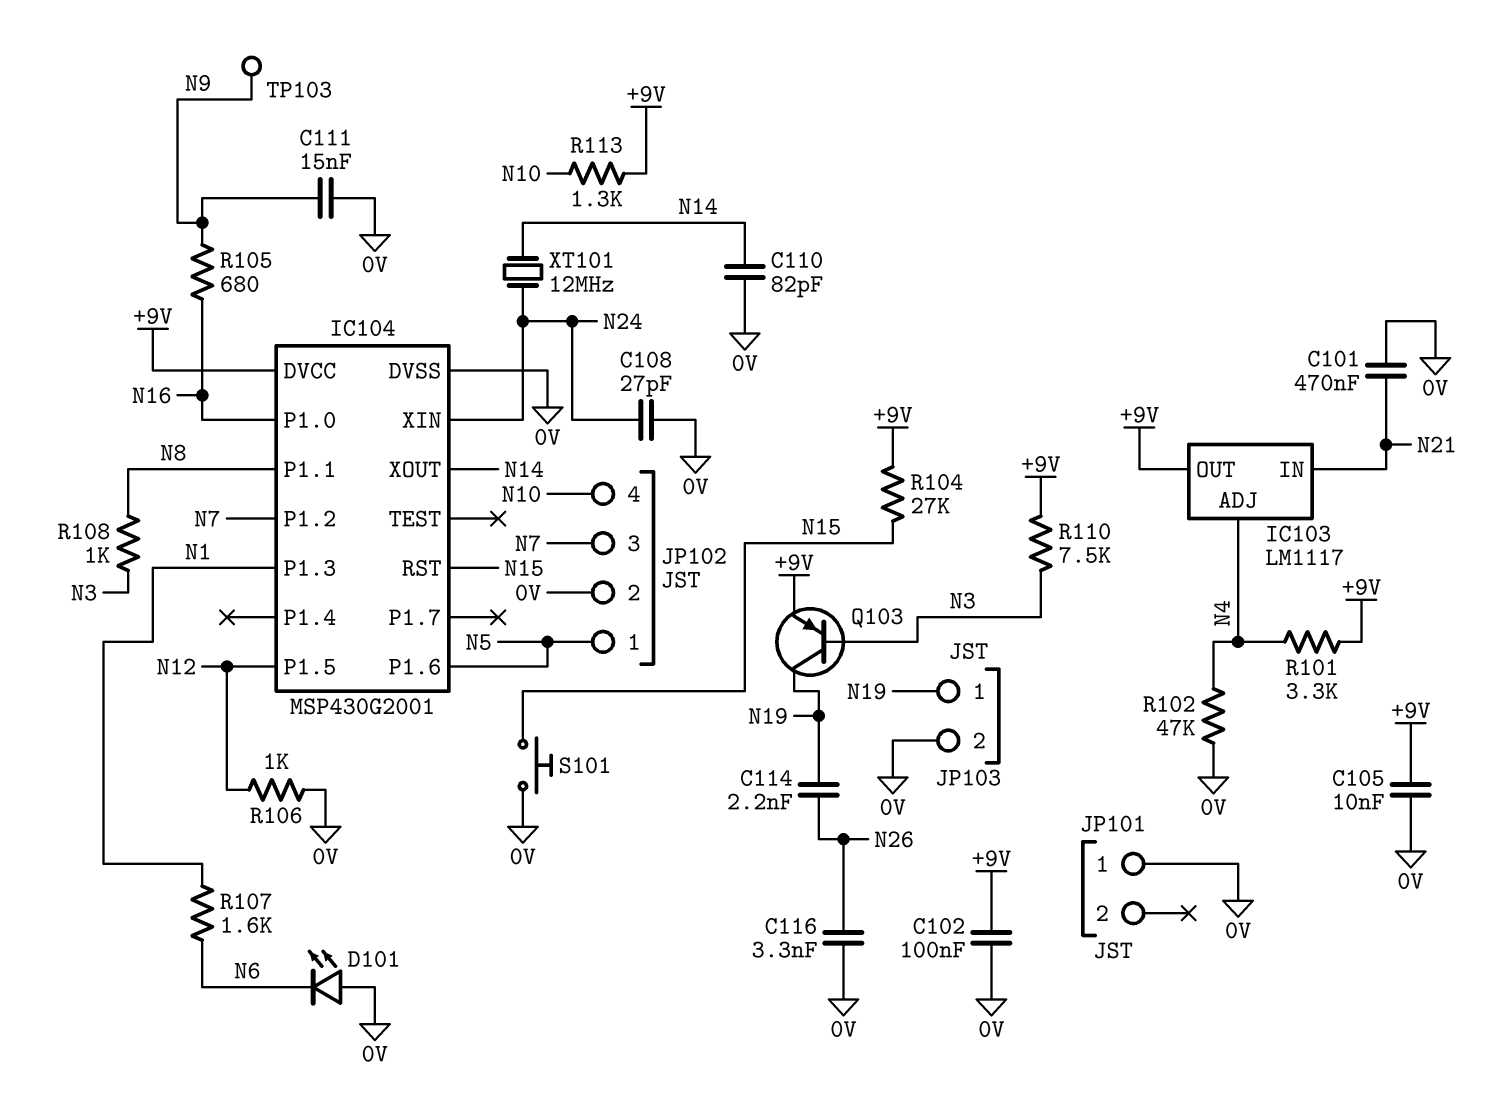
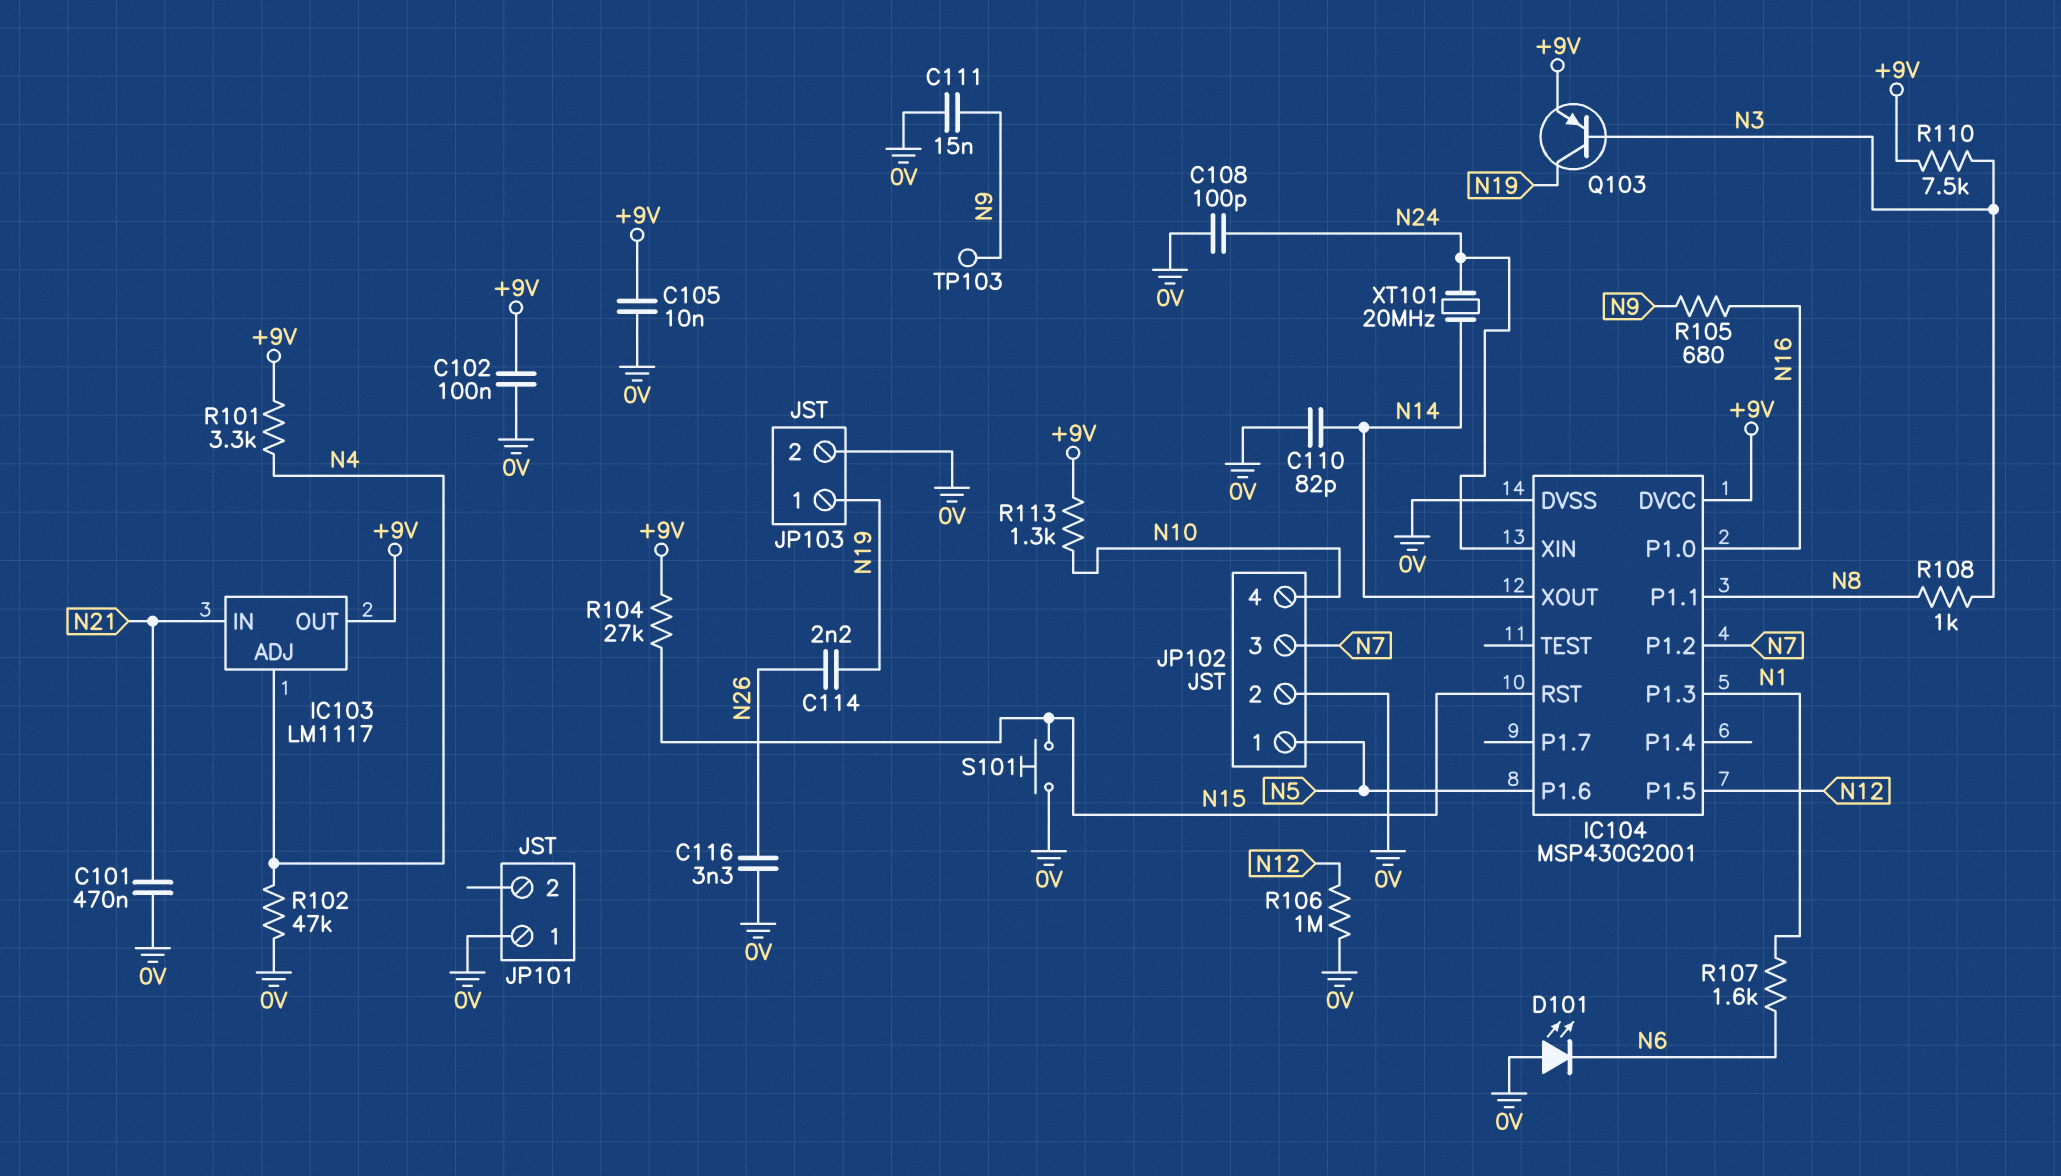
C108: 27pF (0V, N24) -> 100pF (0V, N24)
R106: 1k (0V, N12) -> 1M (0V, N12)
XT101: 12MHz (N14, N24) -> 20MHz (N14, N24)

